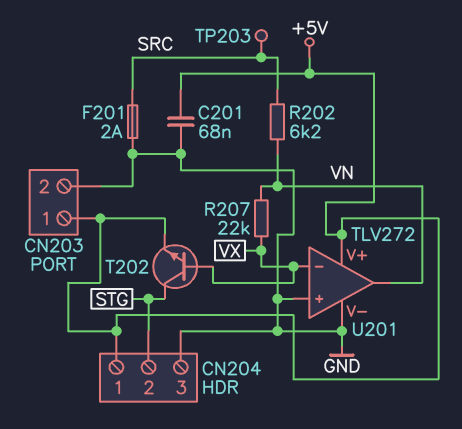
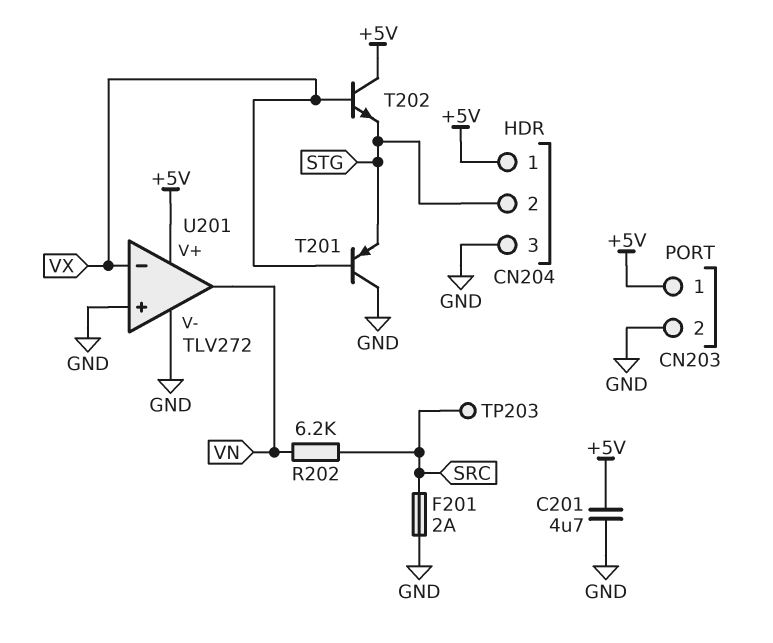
C201: 68nF (+5V, GND) -> 4.7uF (+5V, GND)
R207: 22k (VN, VX) -> none
T201: none -> PNP (B VX, C GND, E STG)
T202: NPN (B VX, C STG, E +5V) -> NPN (B VX, C +5V, E STG)

